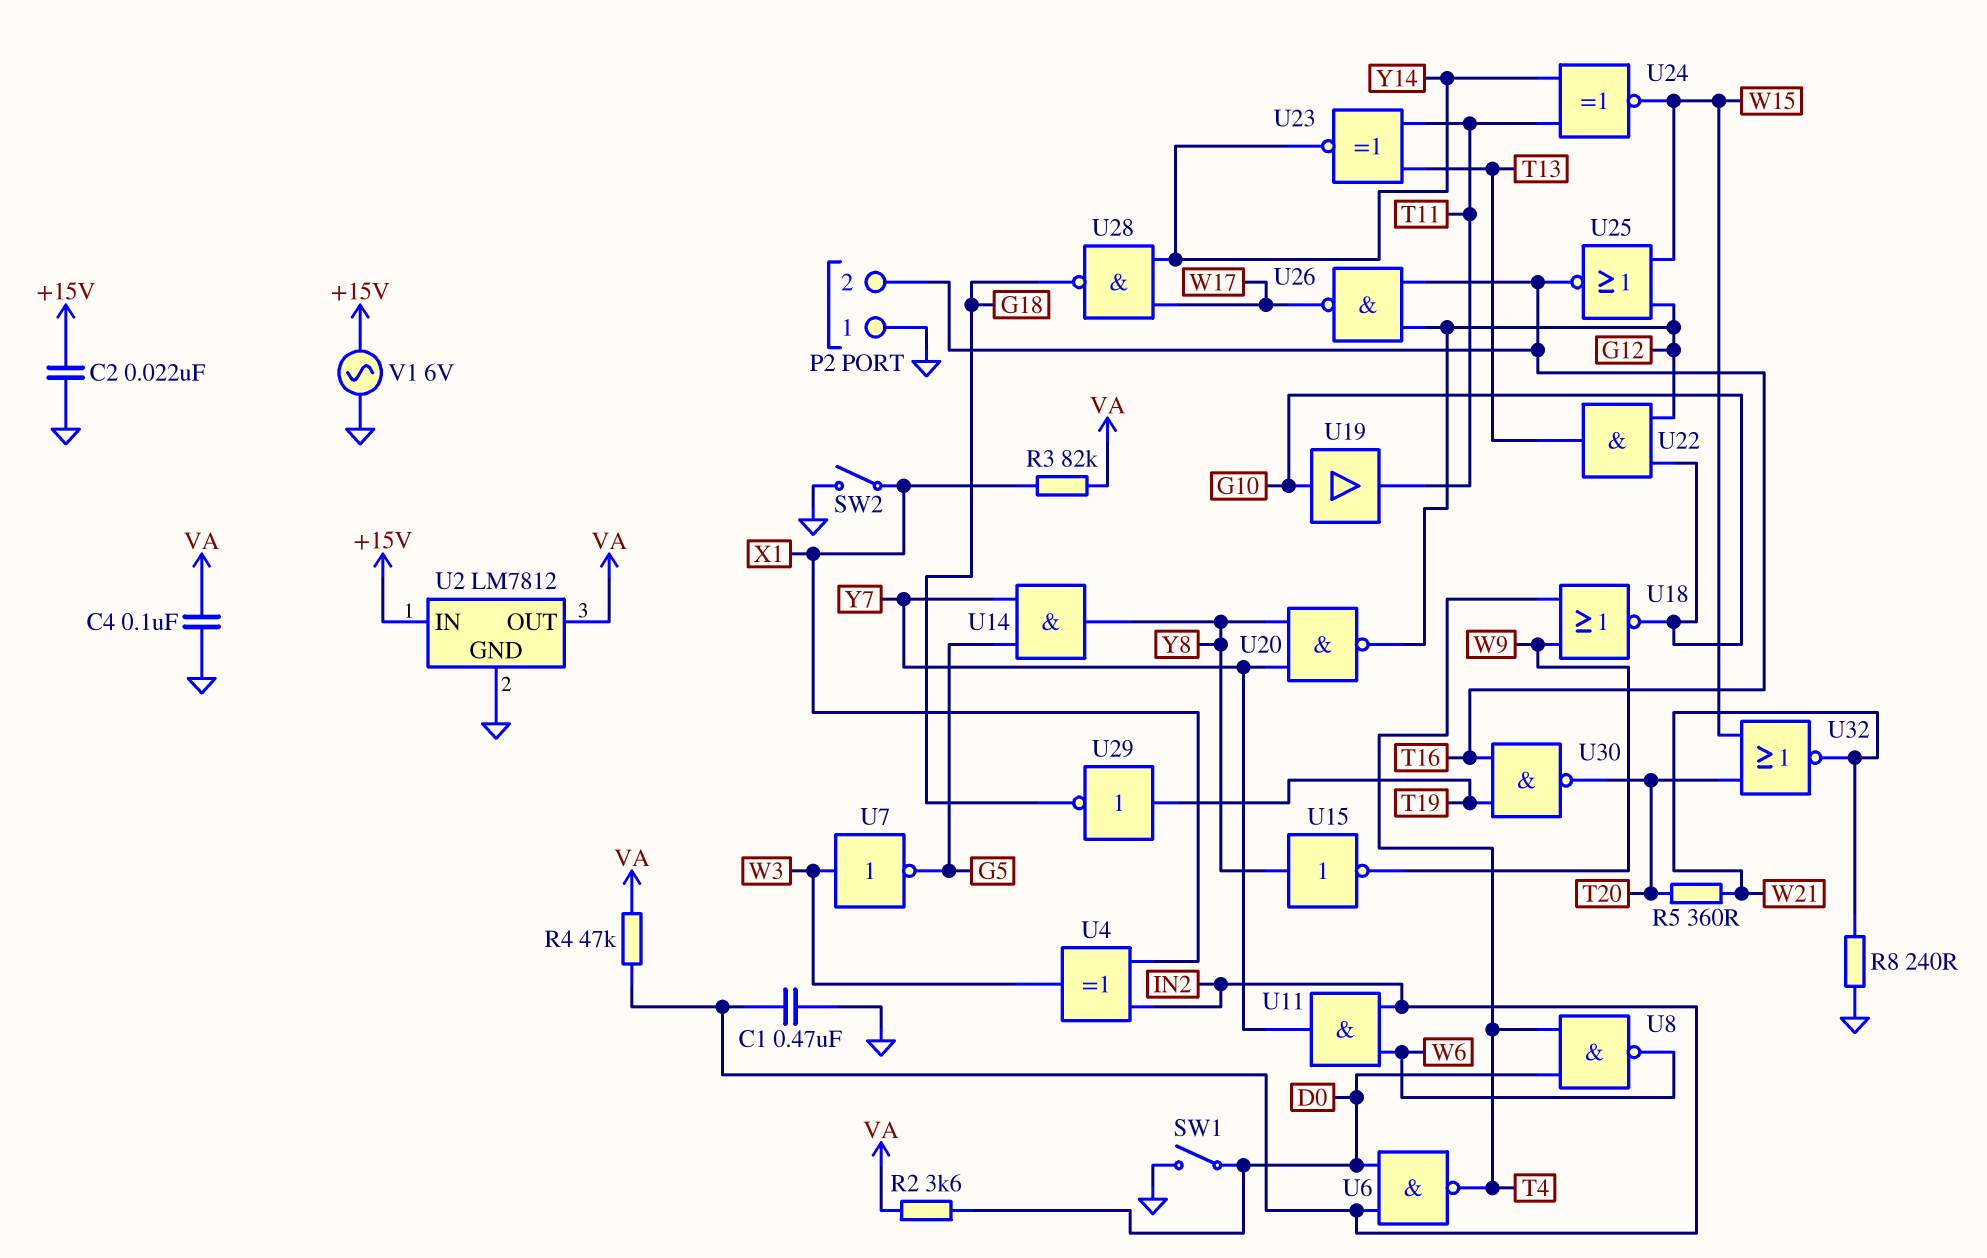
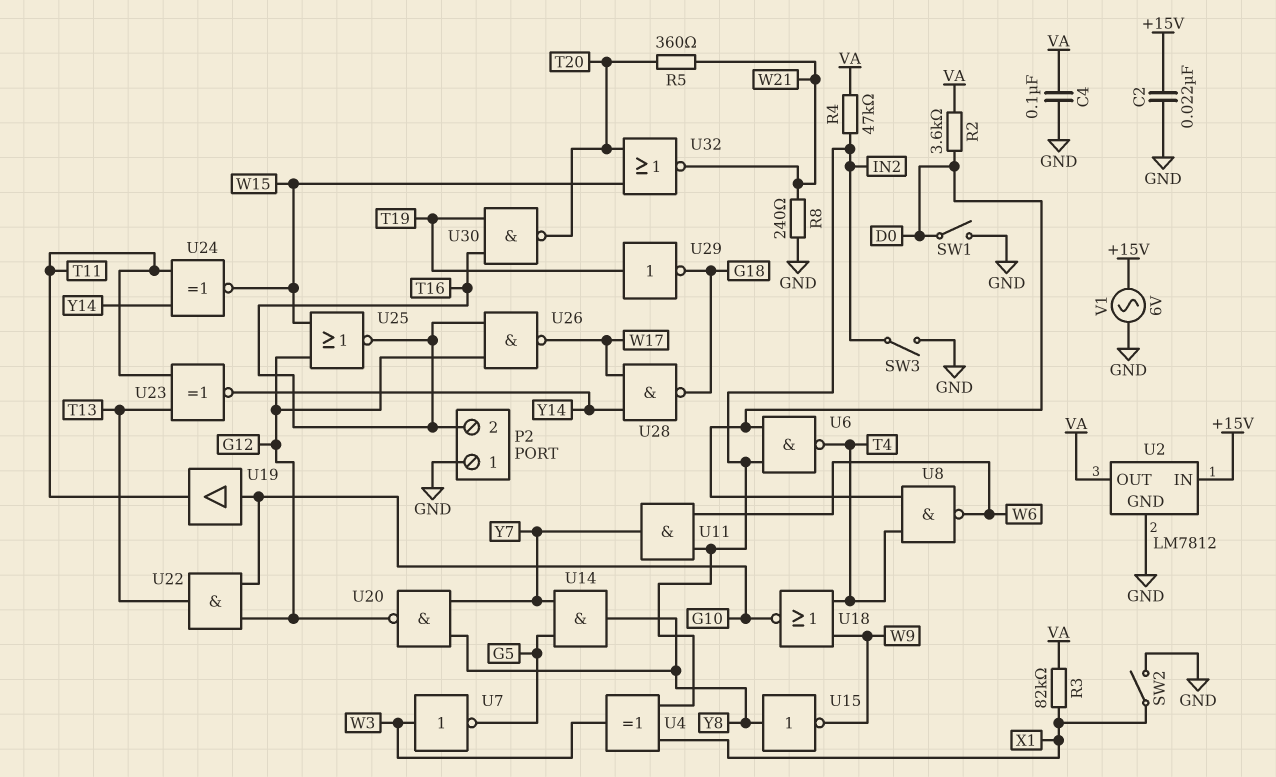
C1: 470nF (GND, IN2) -> none
SW3: none -> switch (GND, IN2)

